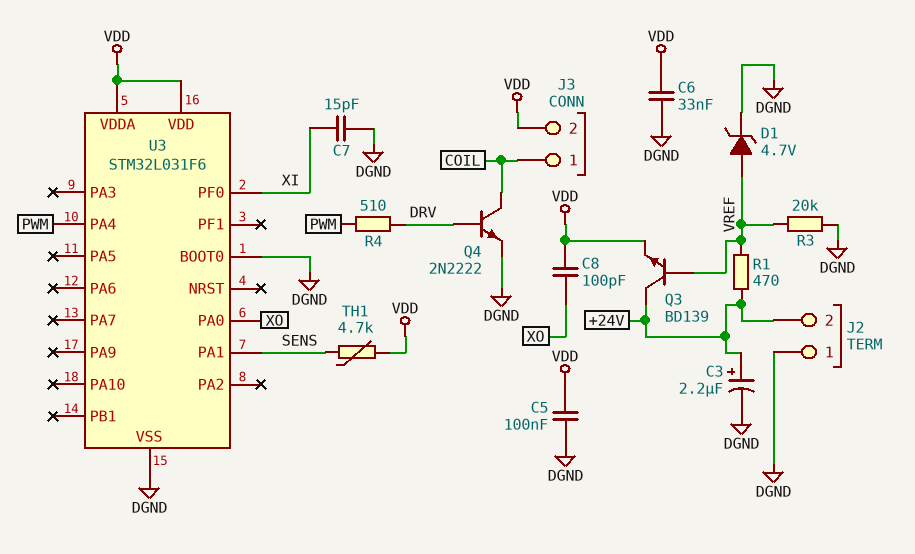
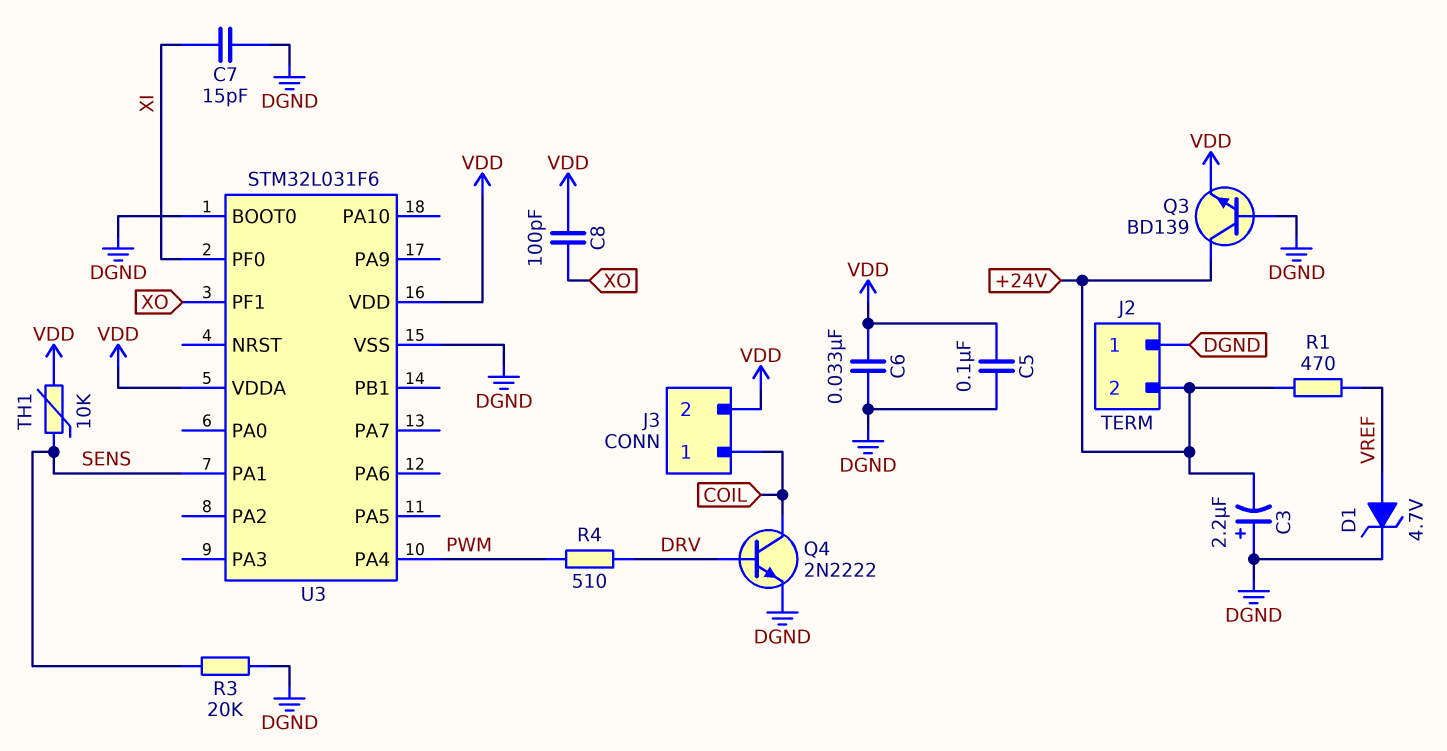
C3: 2.2uF (plus +24V, minus DGND) -> 2.2uF (plus DGND, minus +24V)
Q3: NPN BD139 (B VREF, C +24V, E VDD) -> NPN BD139 (B DGND, C +24V, E VDD)
R3: 20k (DGND, VREF) -> 20k (DGND, SENS)
TH1: 4.7k (SENS, VDD) -> 10k (SENS, VDD)
U3 pin PA0: XO -> none
U3 pin PF1: none -> XO

